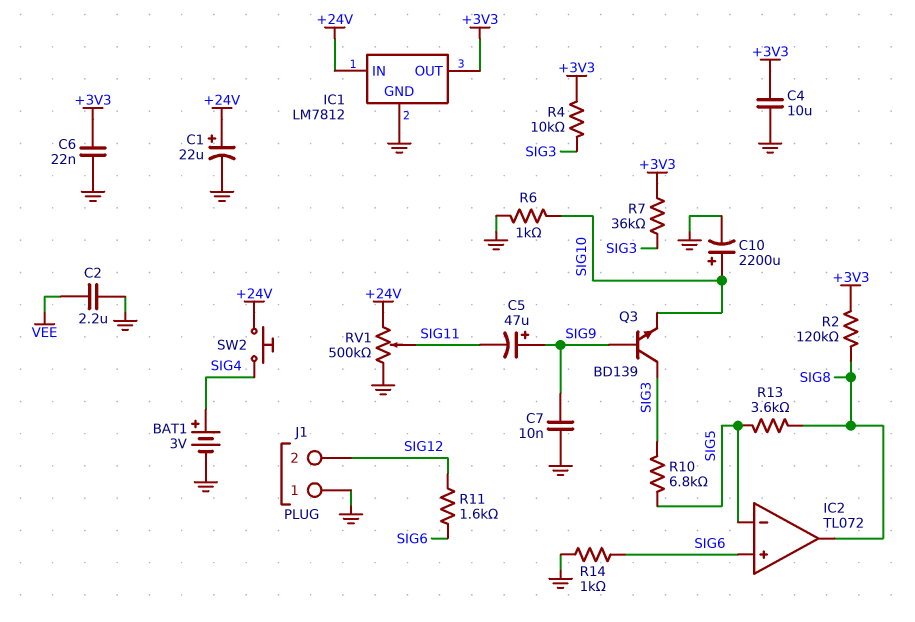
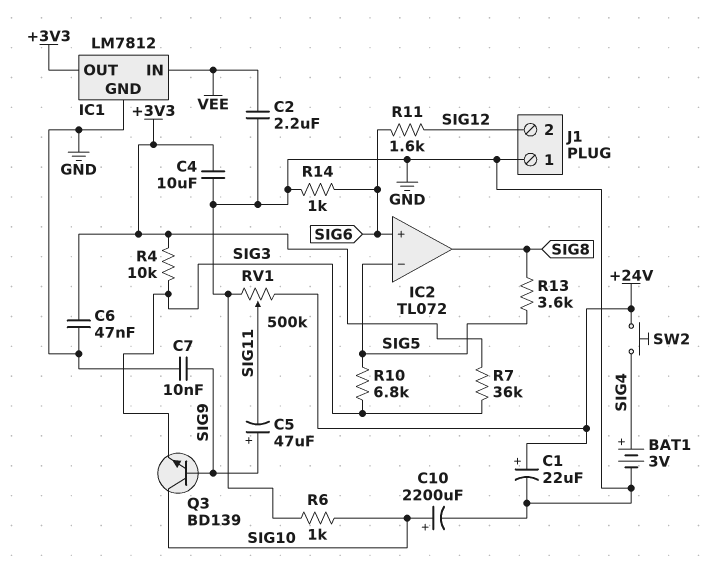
C6: 22nF (+3V3, GND) -> 47nF (+3V3, GND)
IC1 pin IN: +24V -> VEE
Q3: NPN BD139 (B SIG9, C SIG3, E SIG10) -> NPN BD139 (B SIG9, C SIG10, E SIG3)
R2: 120k (+3V3, SIG8) -> none

